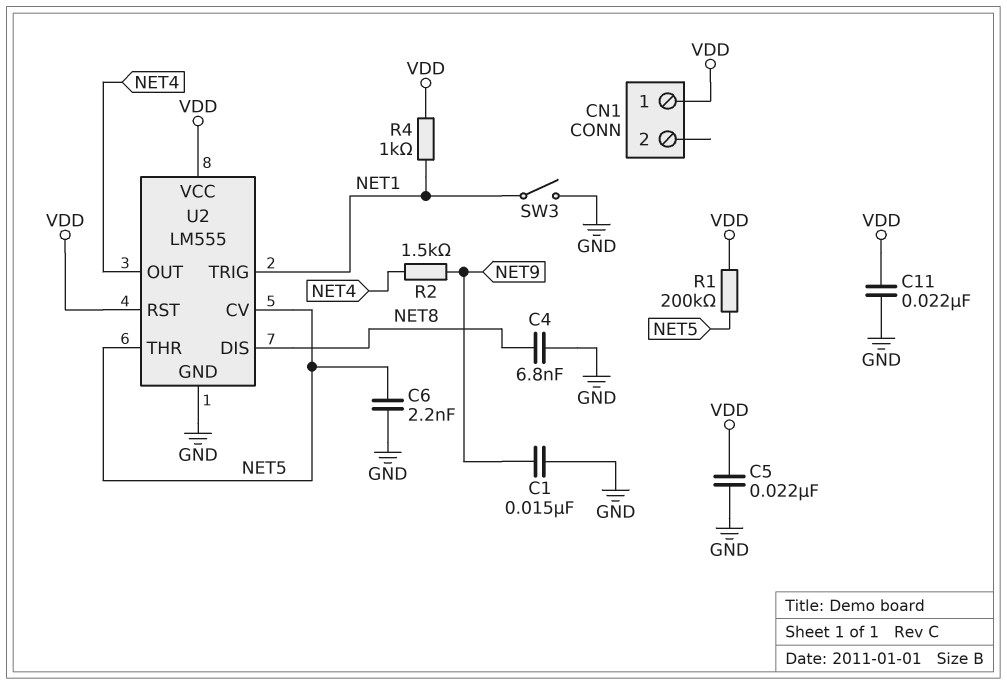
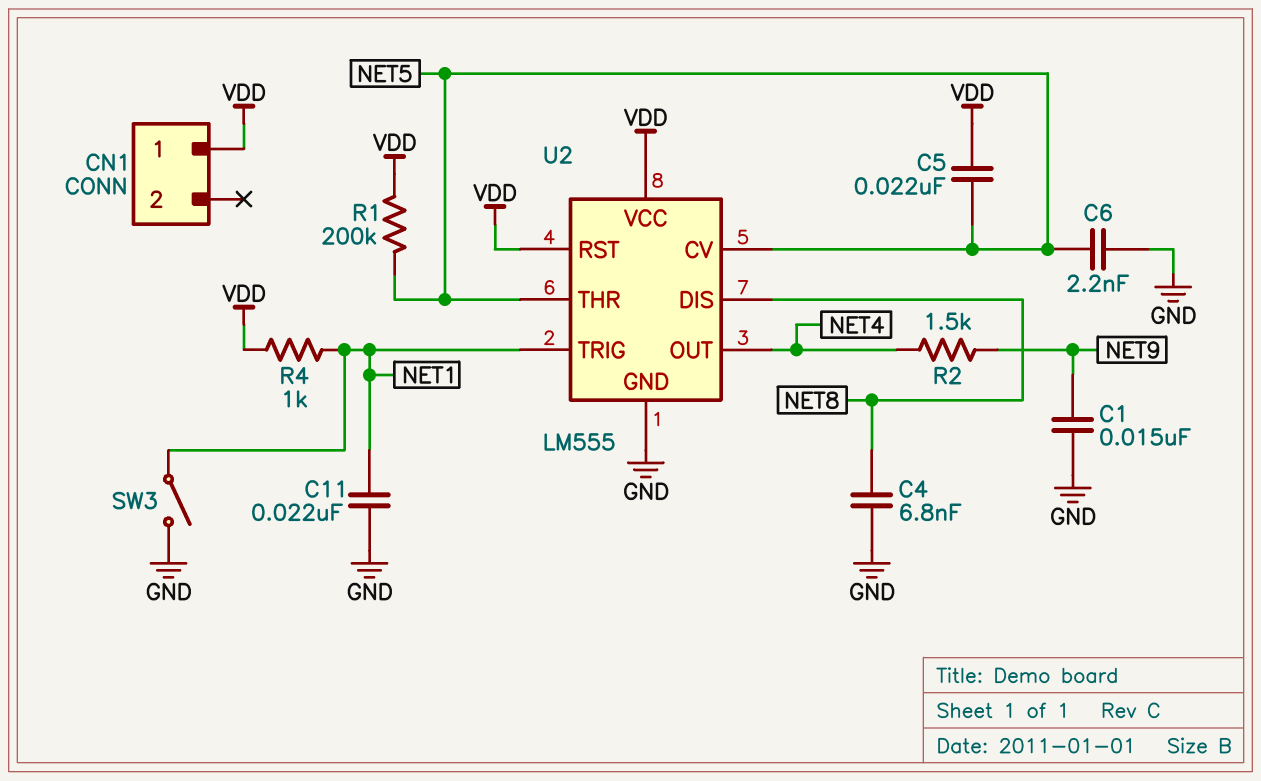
C5: 22nF (GND, VDD) -> 22nF (NET5, VDD)
C11: 22nF (GND, VDD) -> 22nF (GND, NET1)

